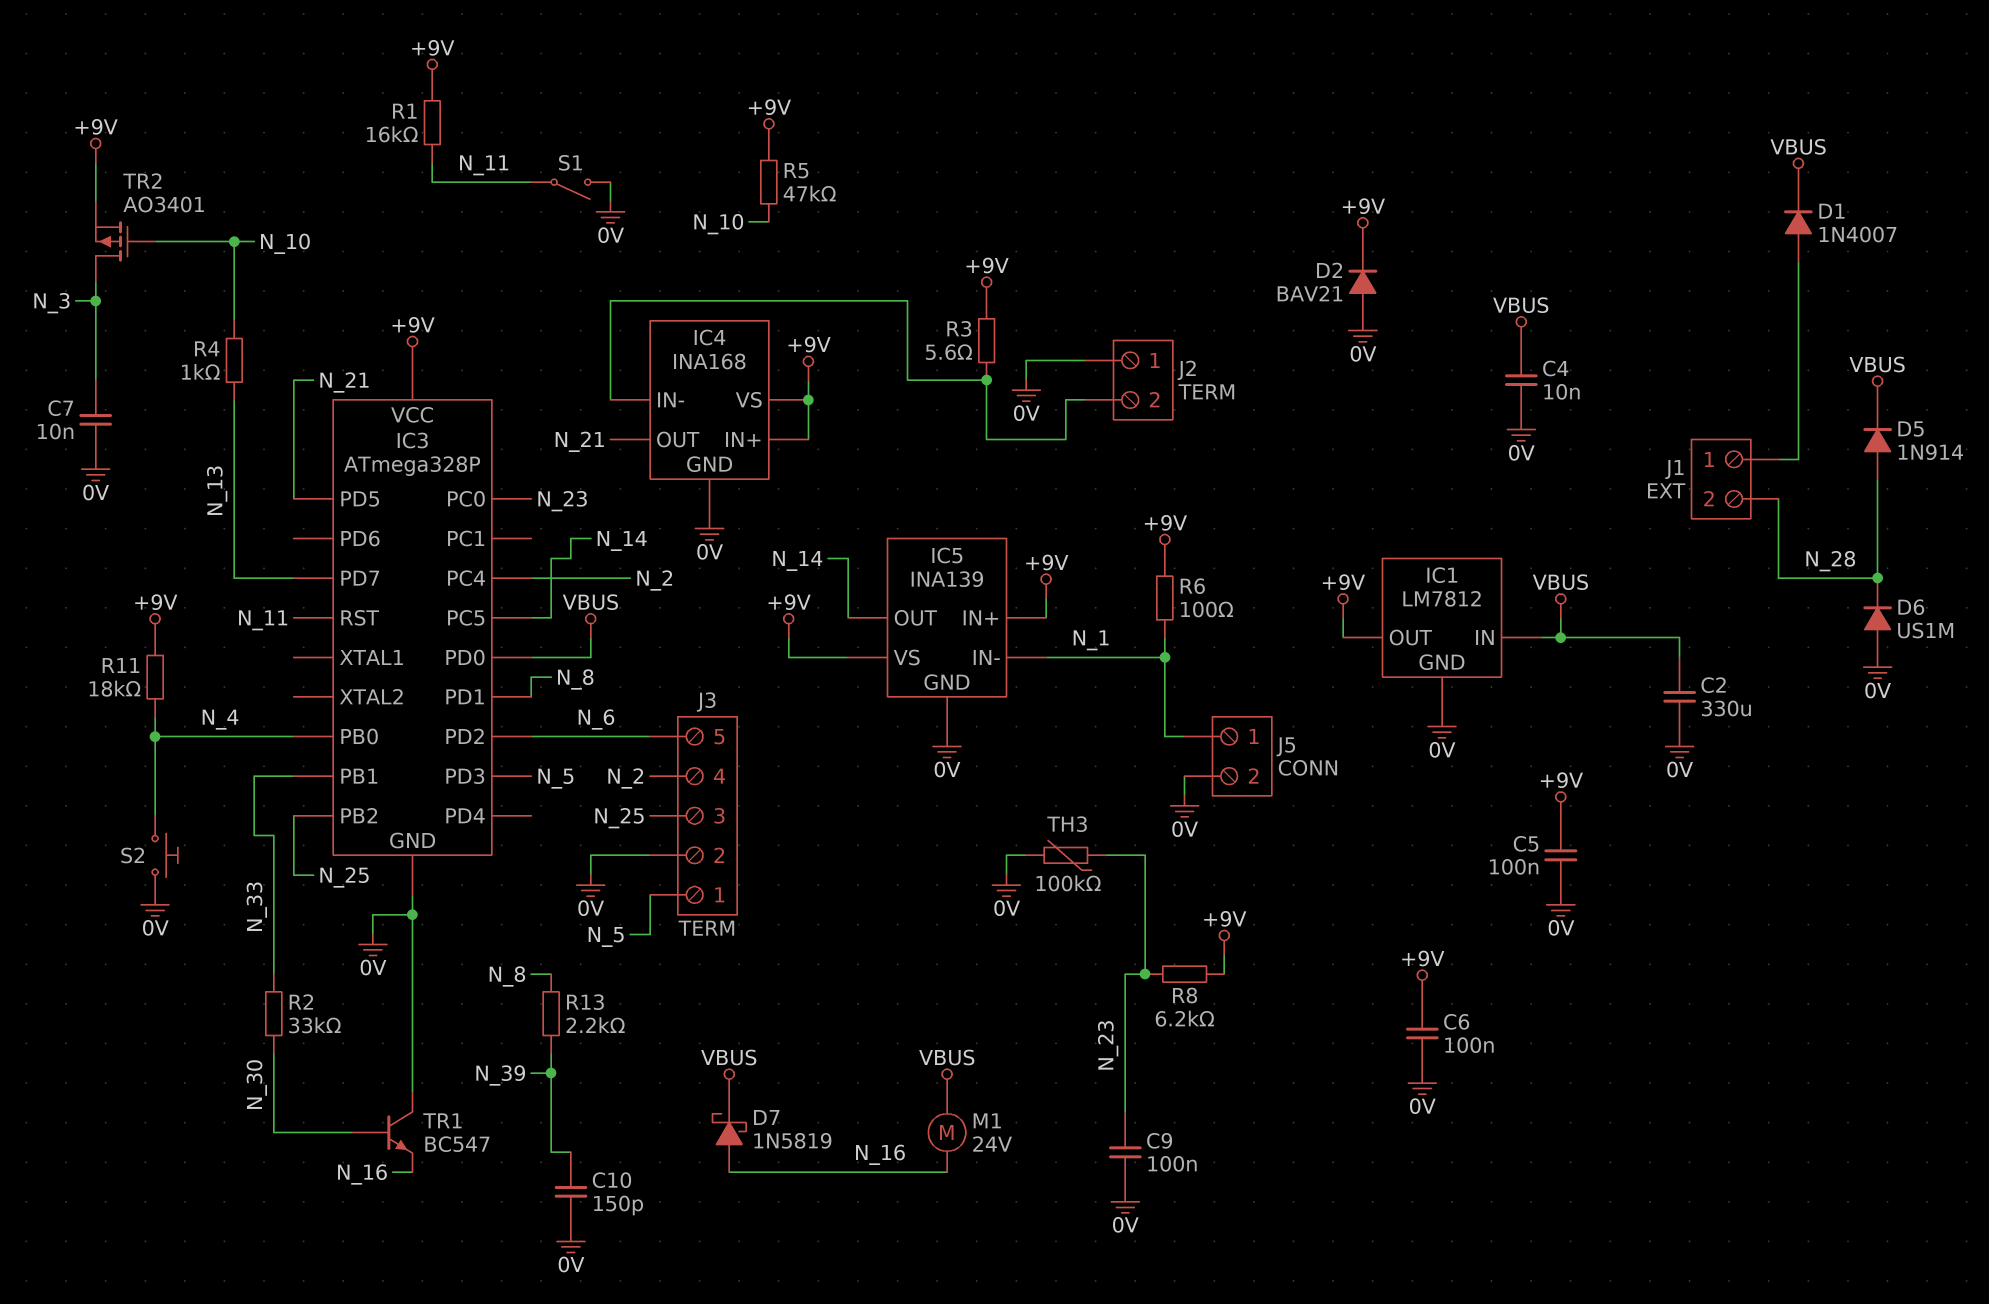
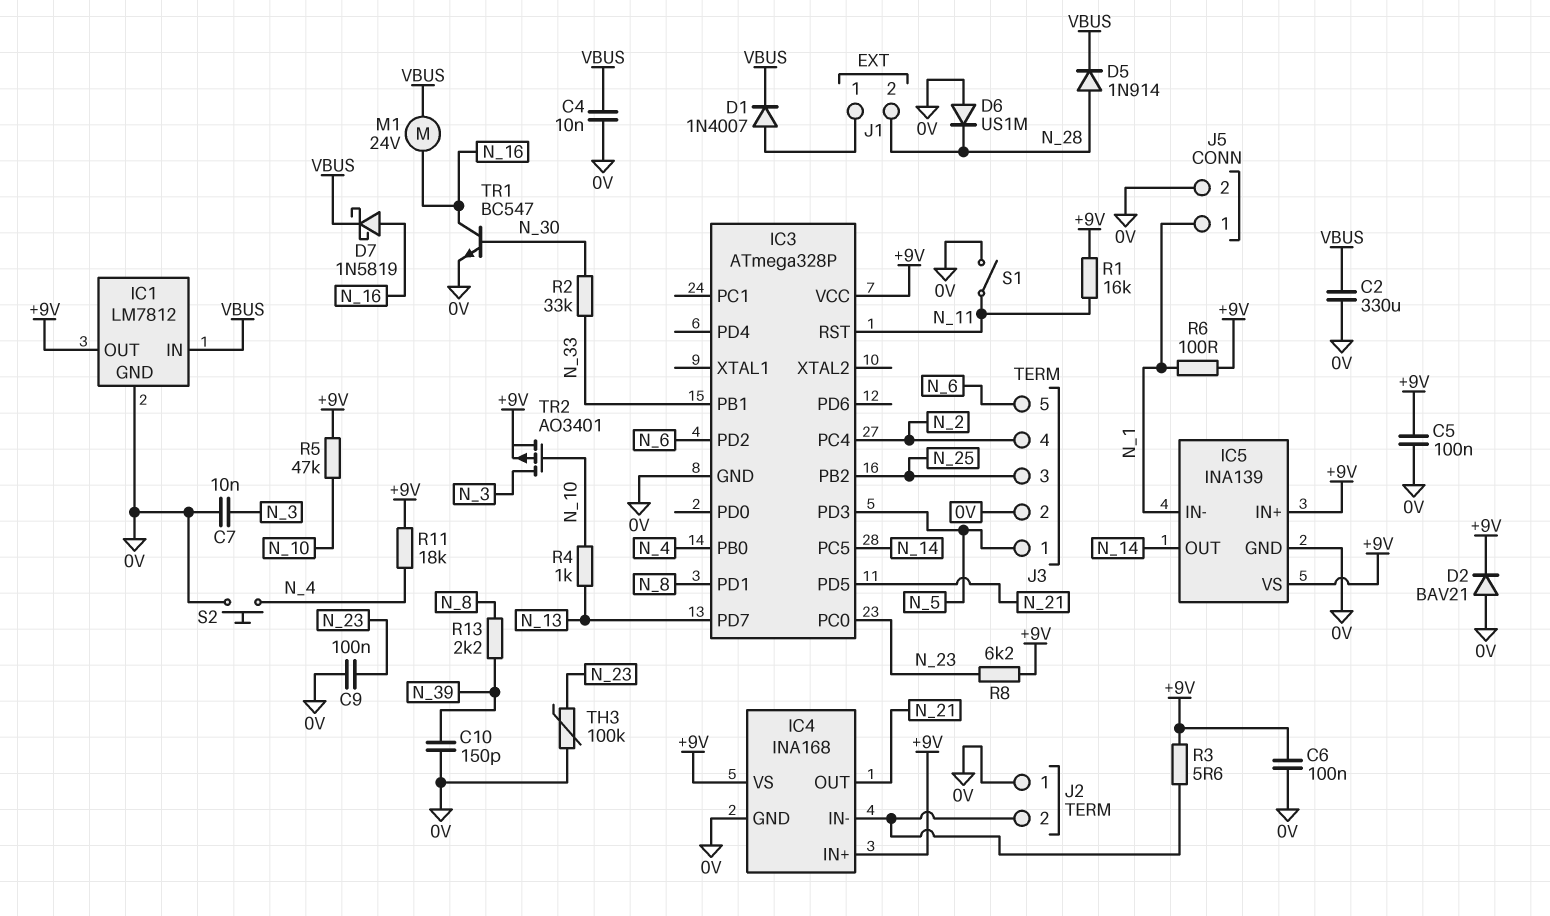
IC3 pin PD0: VBUS -> none
TR1: NPN BC547 (B N_30, C 0V, E N_16) -> NPN BC547 (B N_30, C N_16, E 0V)

